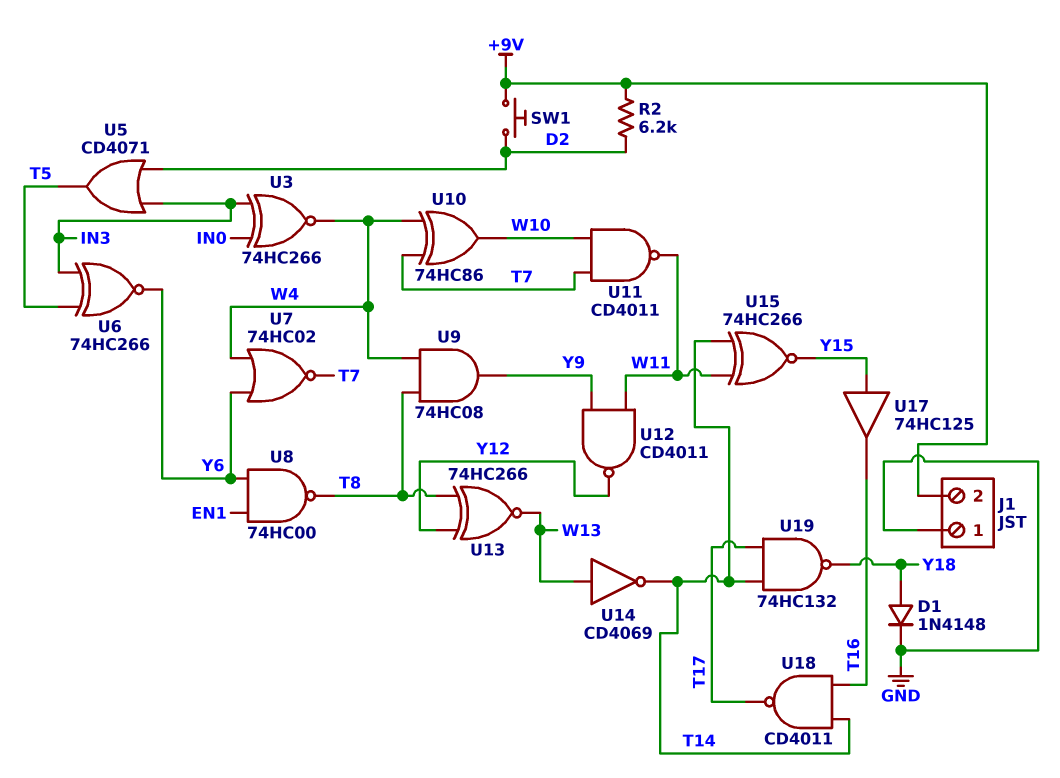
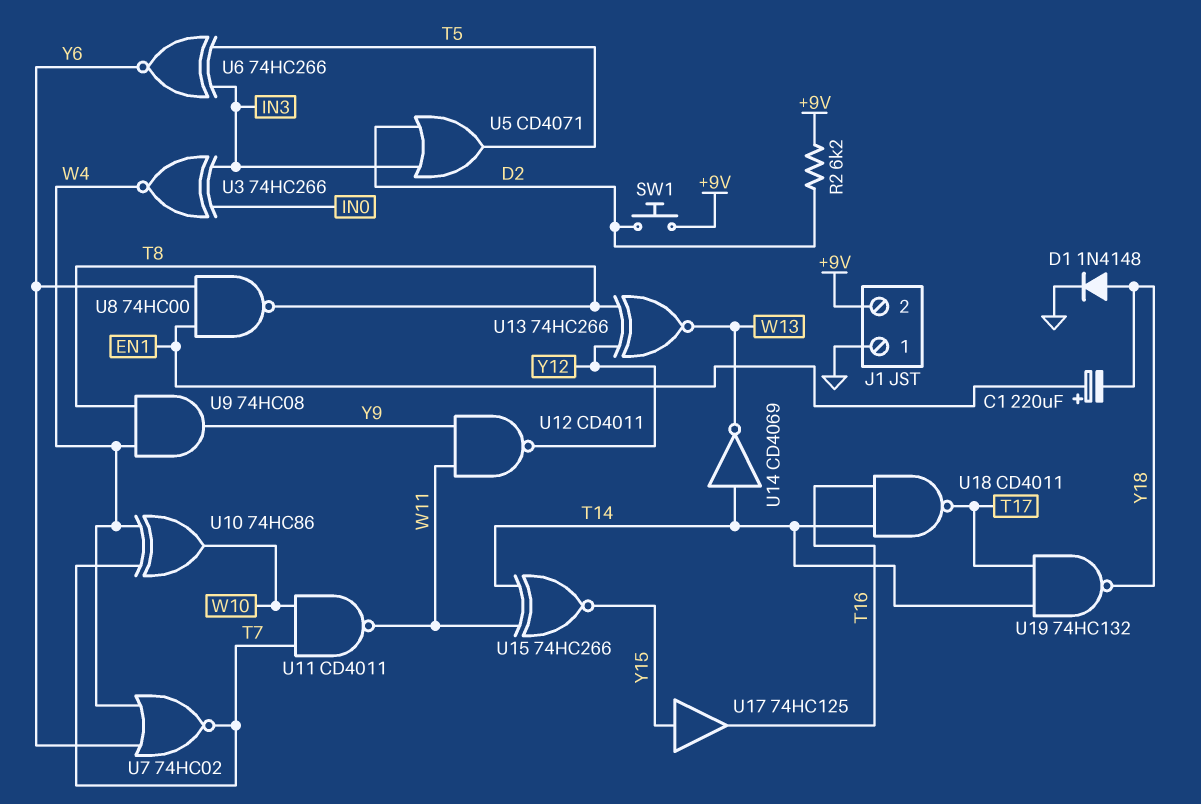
C1: none -> 220uF (plus EN1, minus Y18)
U14: NOT CD4069 (in W13, out T14) -> NOT CD4069 (in T14, out W13)

